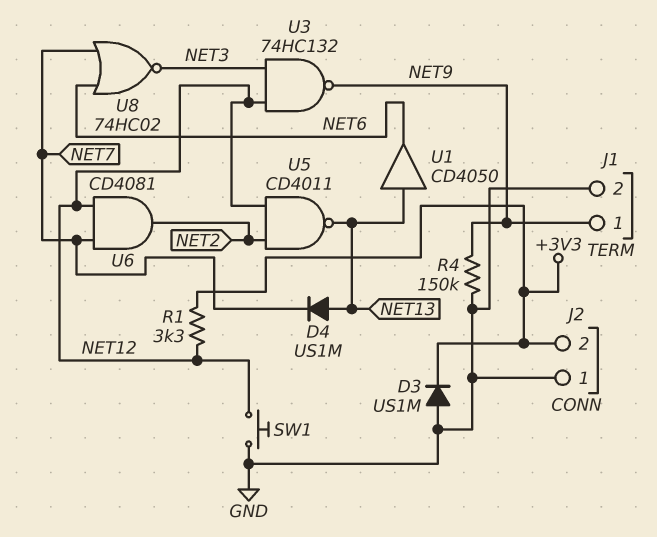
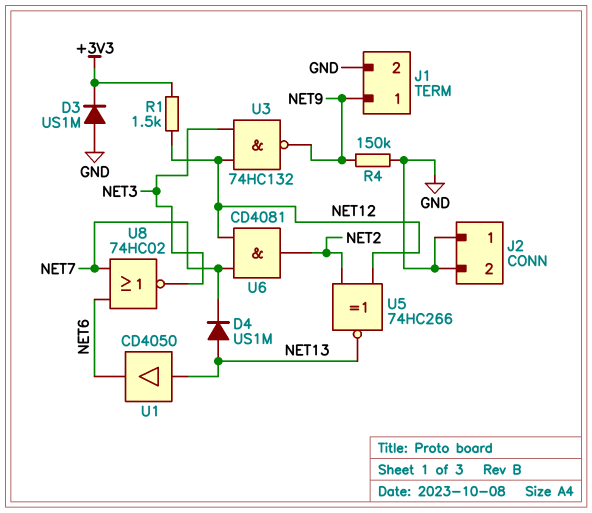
J2 pin 2: +3V3 -> GND
R1: 3.3k (+3V3, NET12) -> 1.5k (+3V3, NET12)
SW1: button (GND, NET12) -> none
U5: NAND CD4011 (in NET2, in NET12, out NET13) -> XNOR 74HC266 (in NET2, in NET12, out NET13)

